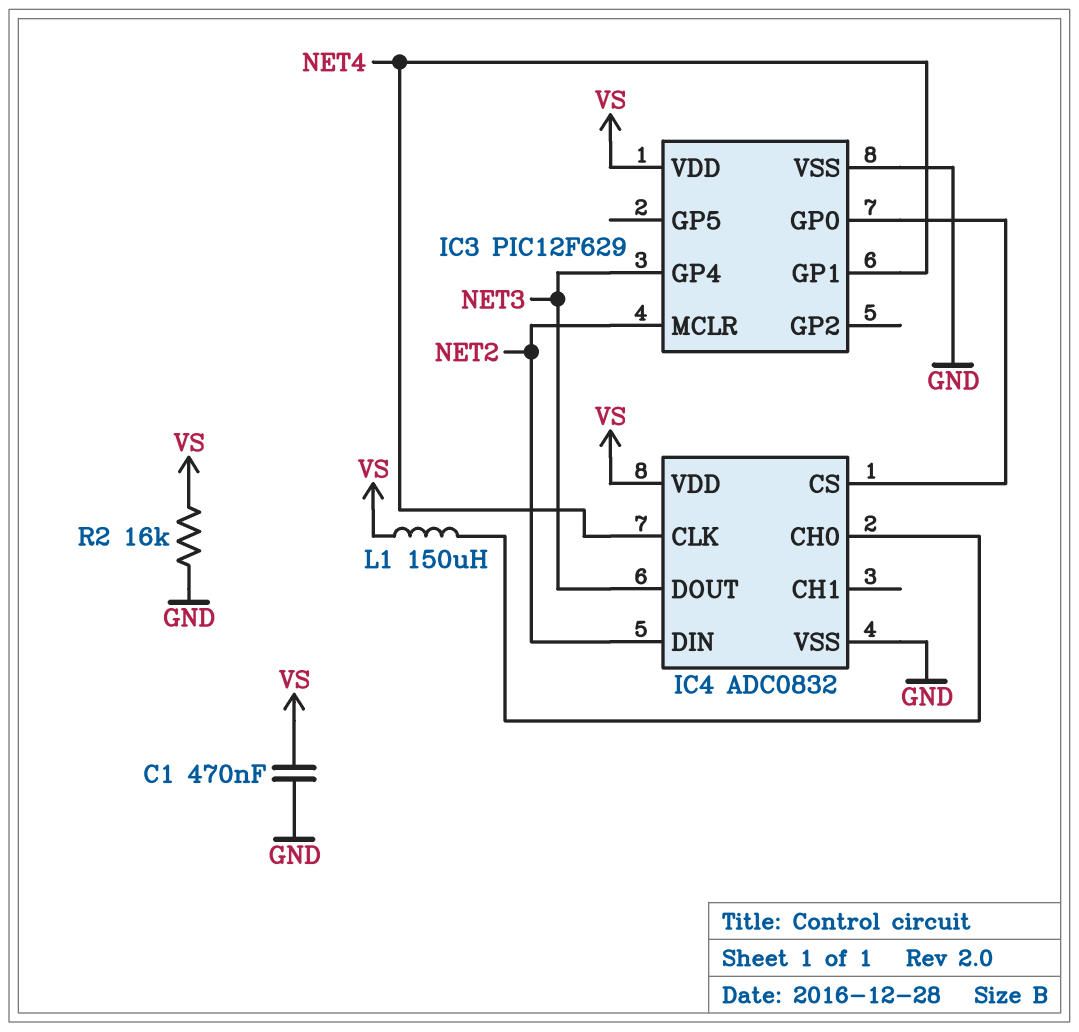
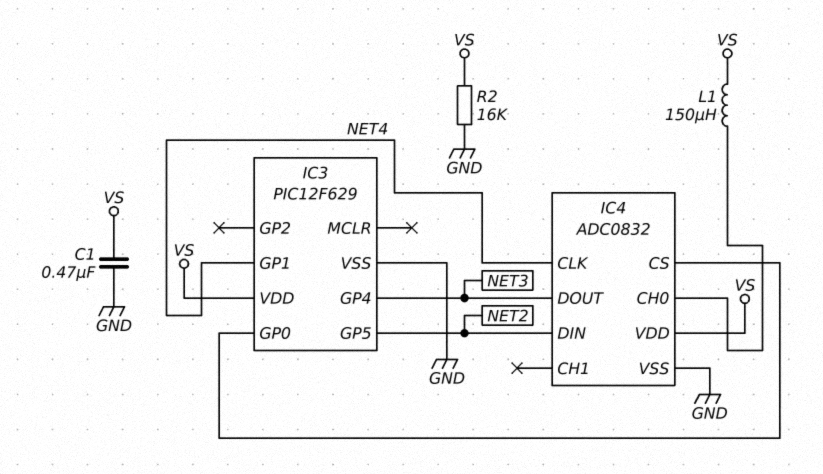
IC3 pin GP5: none -> NET2
IC3 pin MCLR: NET2 -> none

